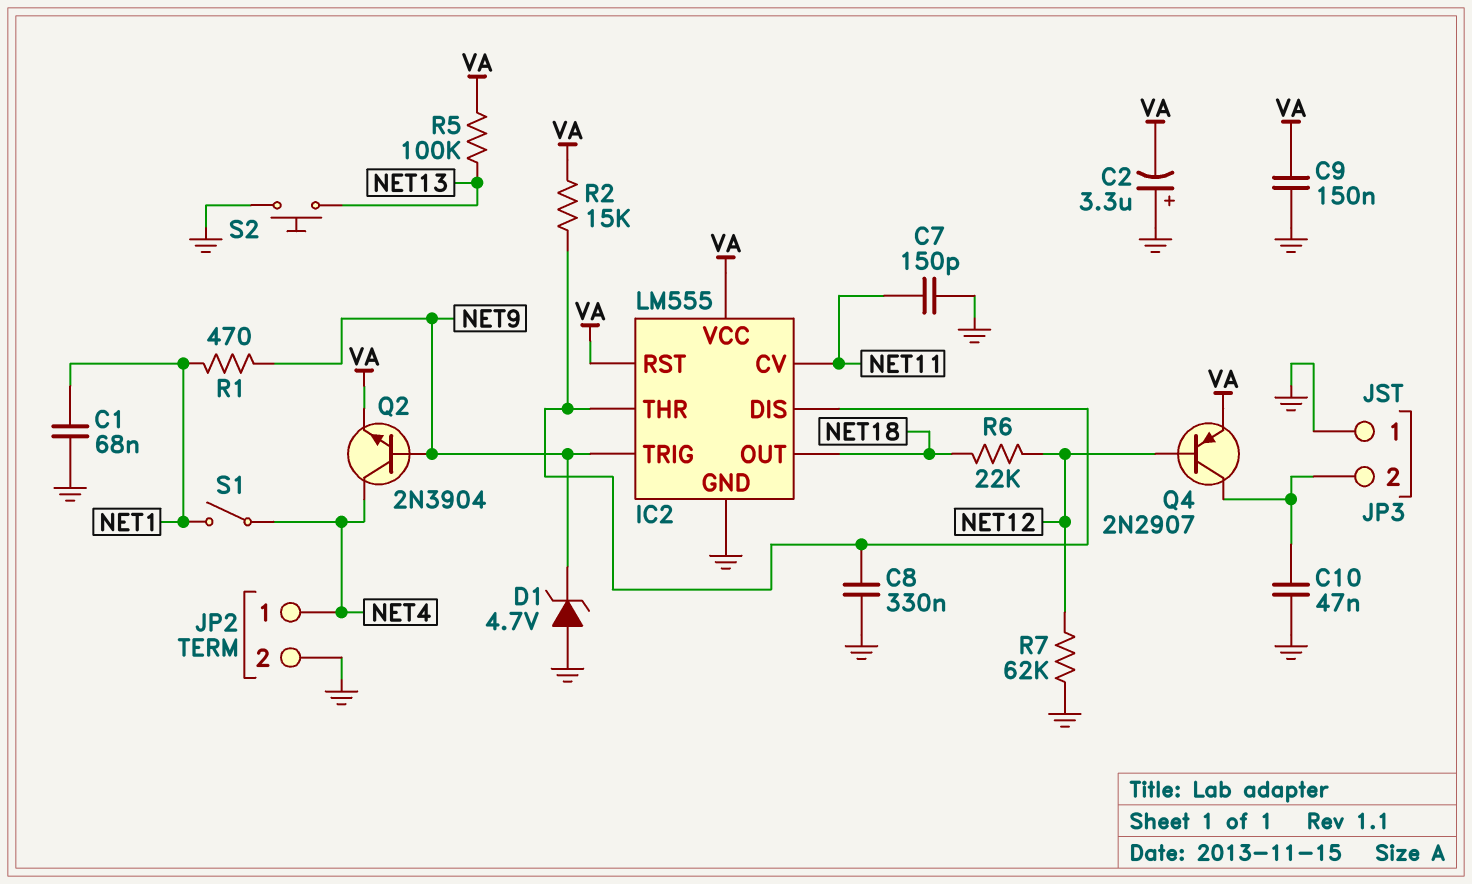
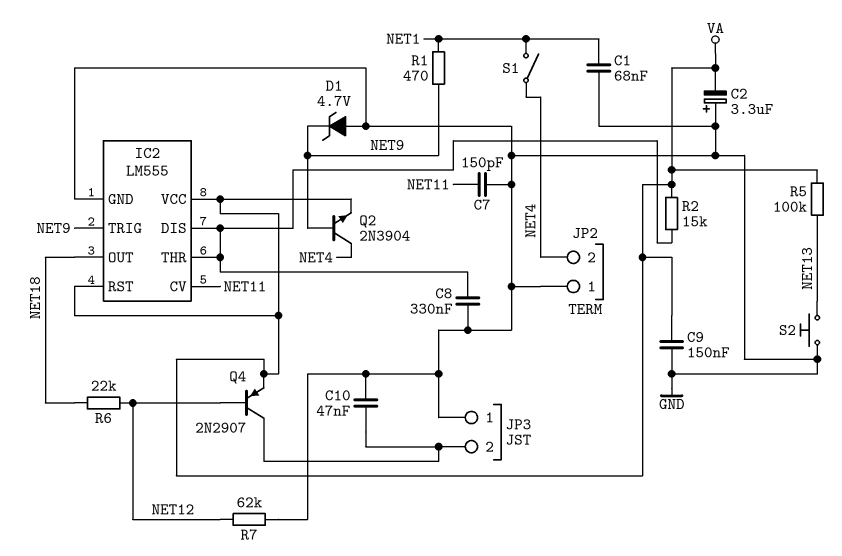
JP2 pin 1: NET4 -> GND
JP2 pin 2: GND -> NET4

